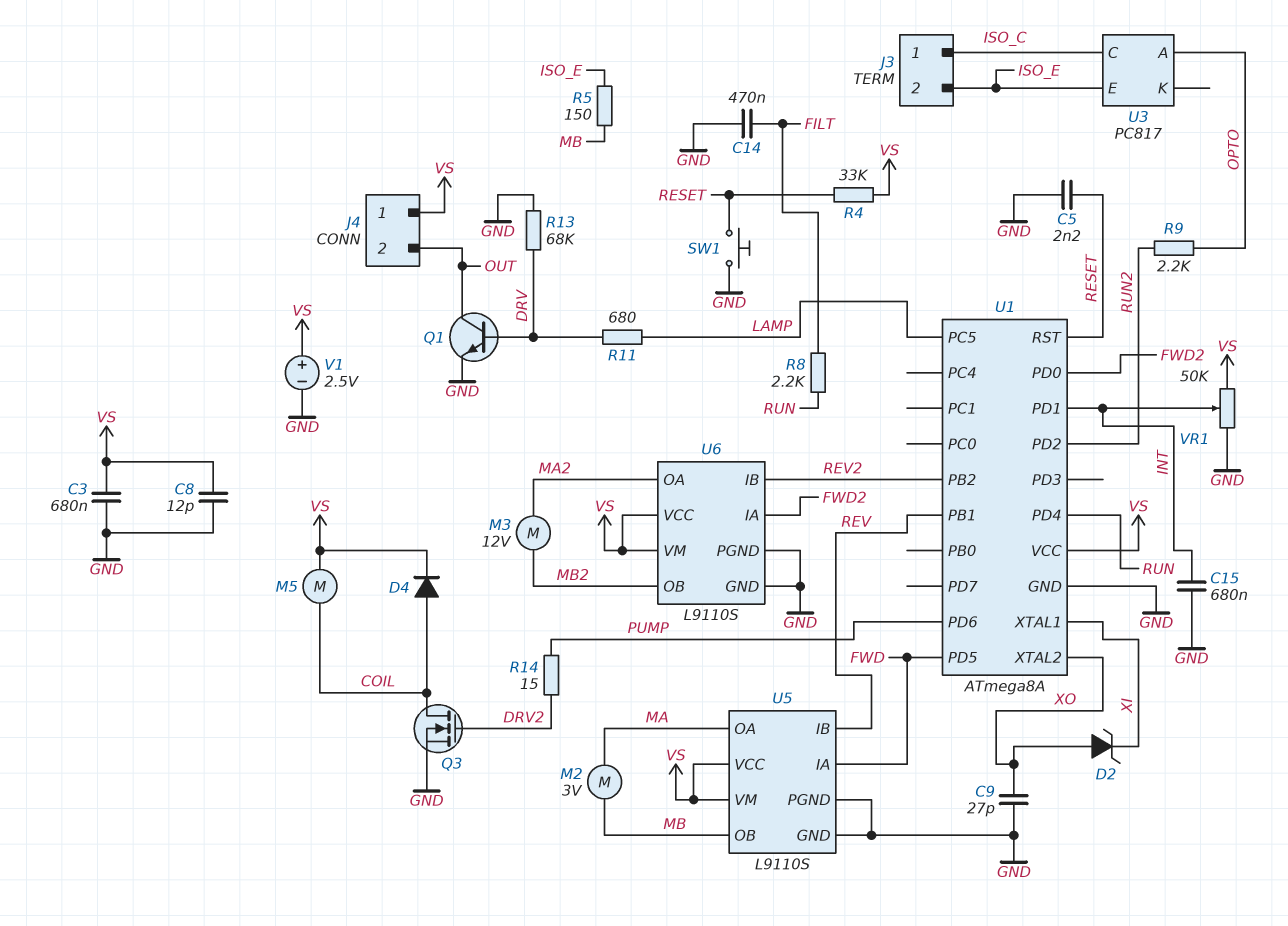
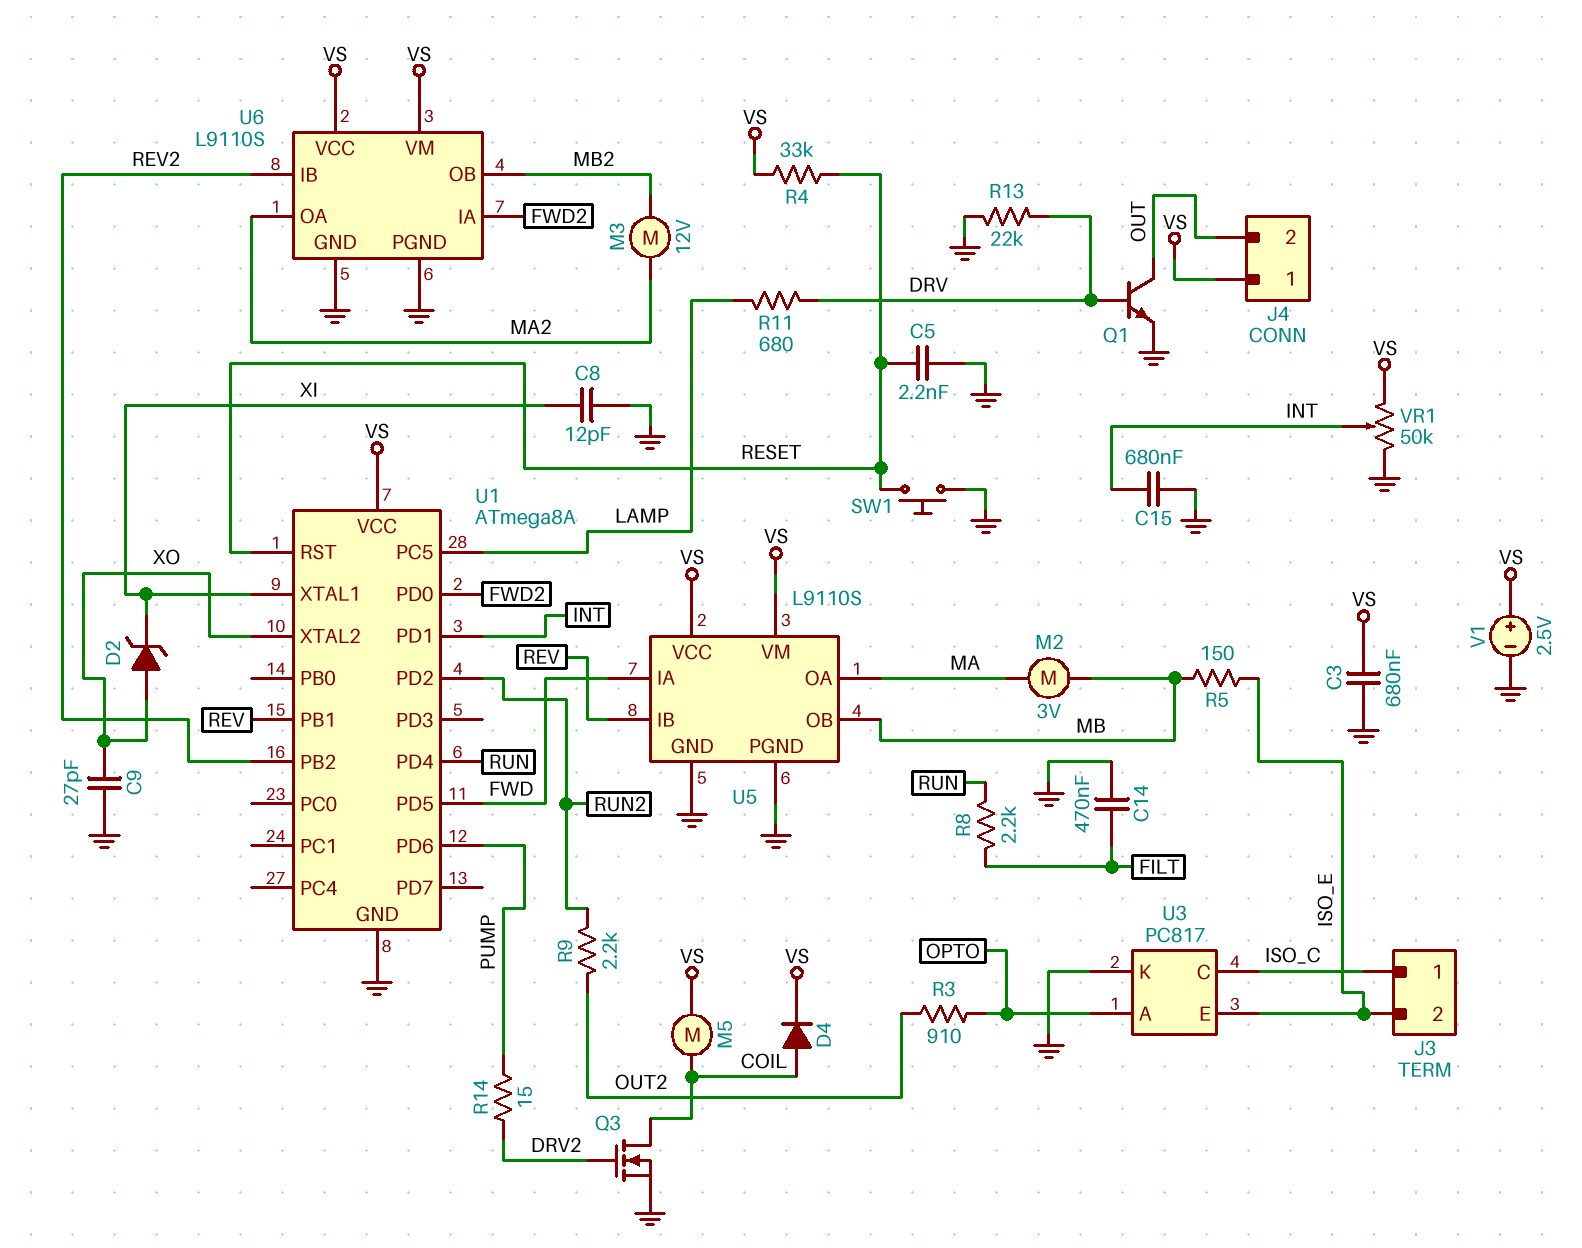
C8: 12pF (GND, VS) -> 12pF (GND, XI)
R3: none -> 910 (OPTO, OUT2)
R9: 2.2k (OPTO, RUN2) -> 2.2k (OUT2, RUN2)
R13: 68k (DRV, GND) -> 22k (DRV, GND)
U3 pin K: none -> GND

